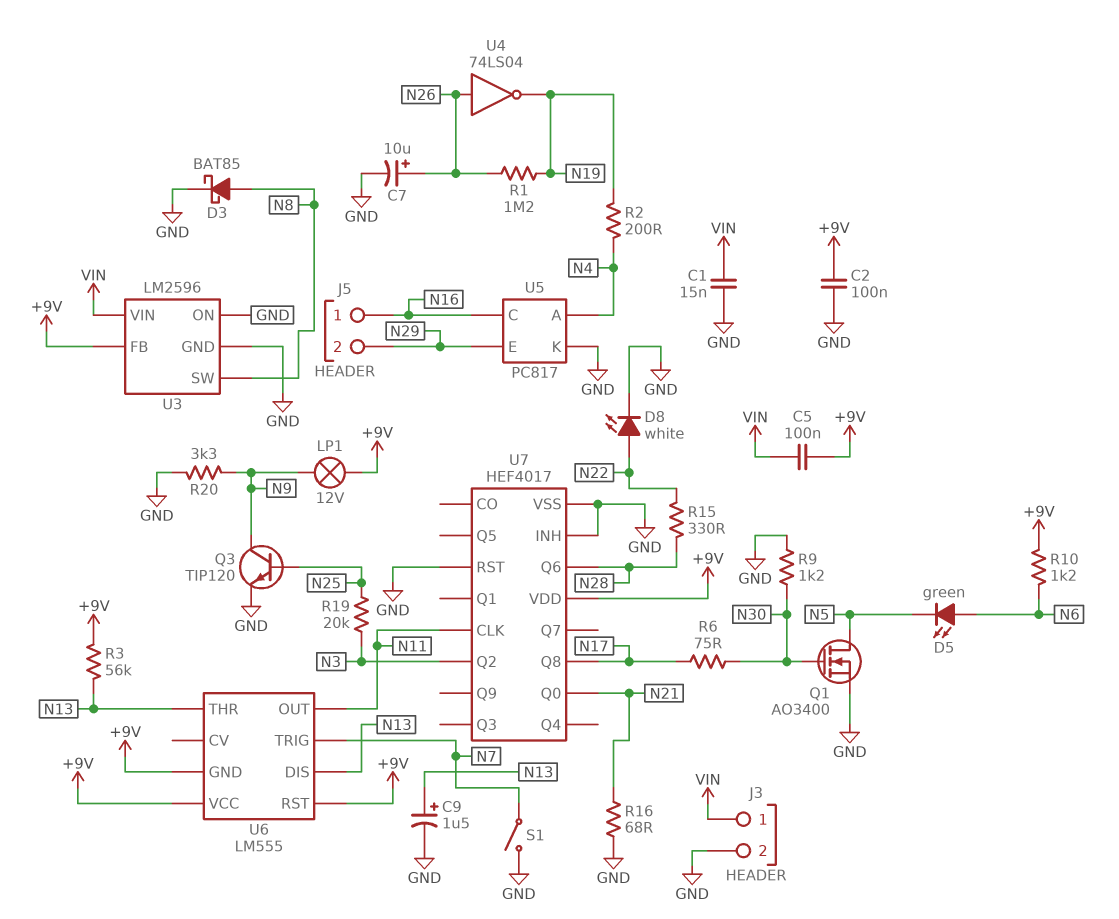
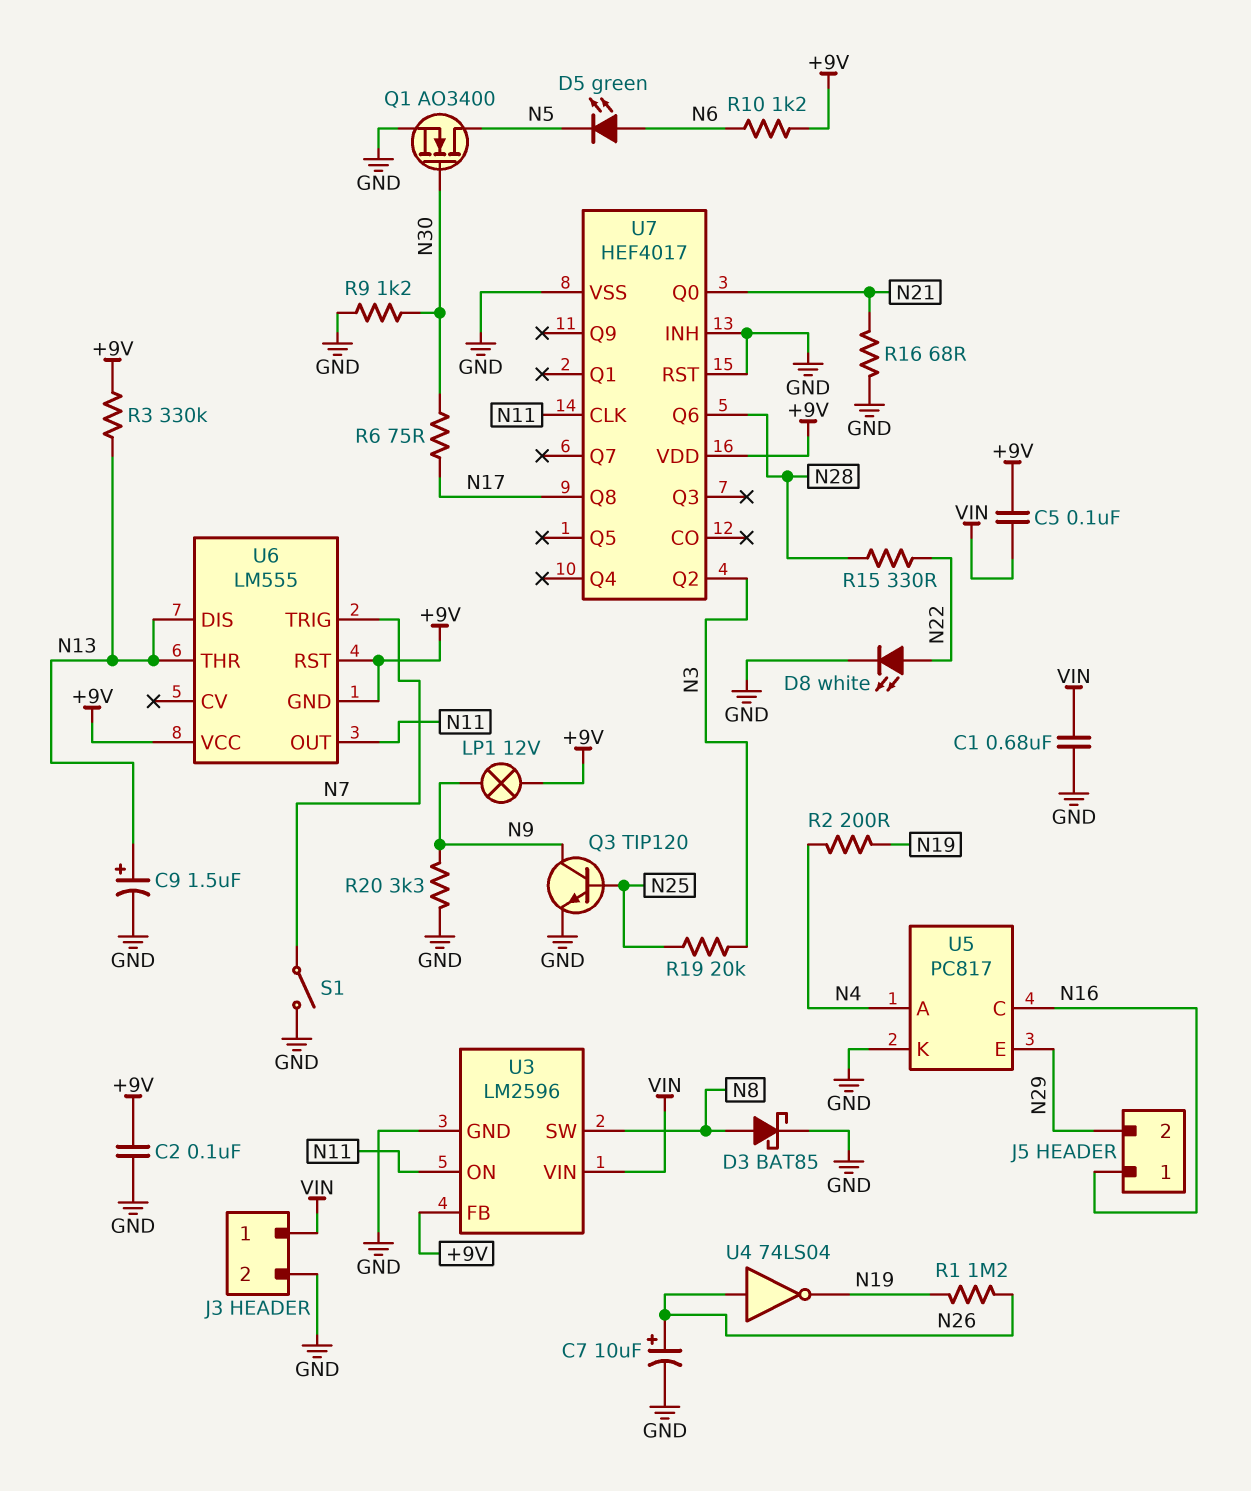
C1: 15nF (GND, VIN) -> 680nF (GND, VIN)
R3: 56k (+9V, N13) -> 330k (+9V, N13)
U3 pin ON: GND -> N11

